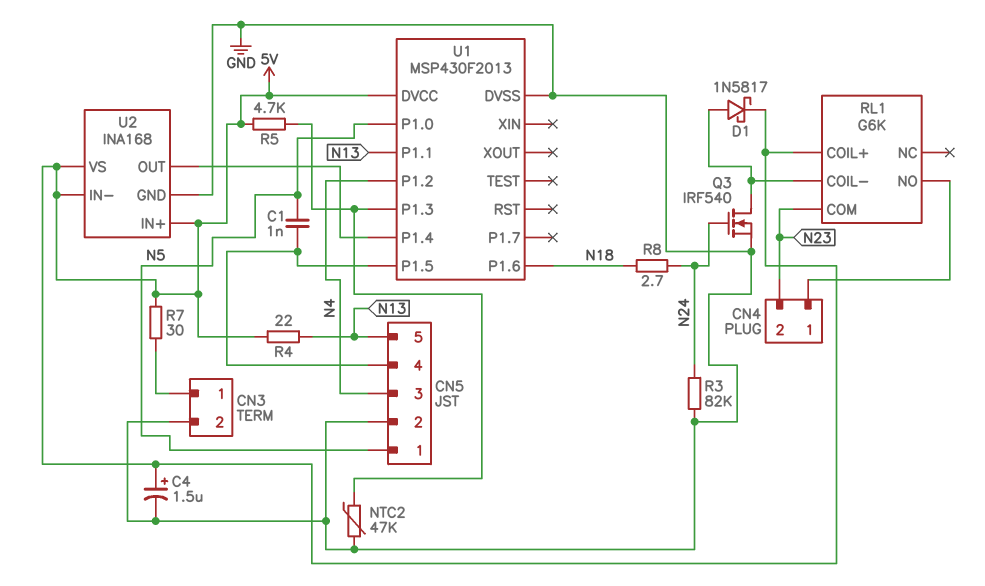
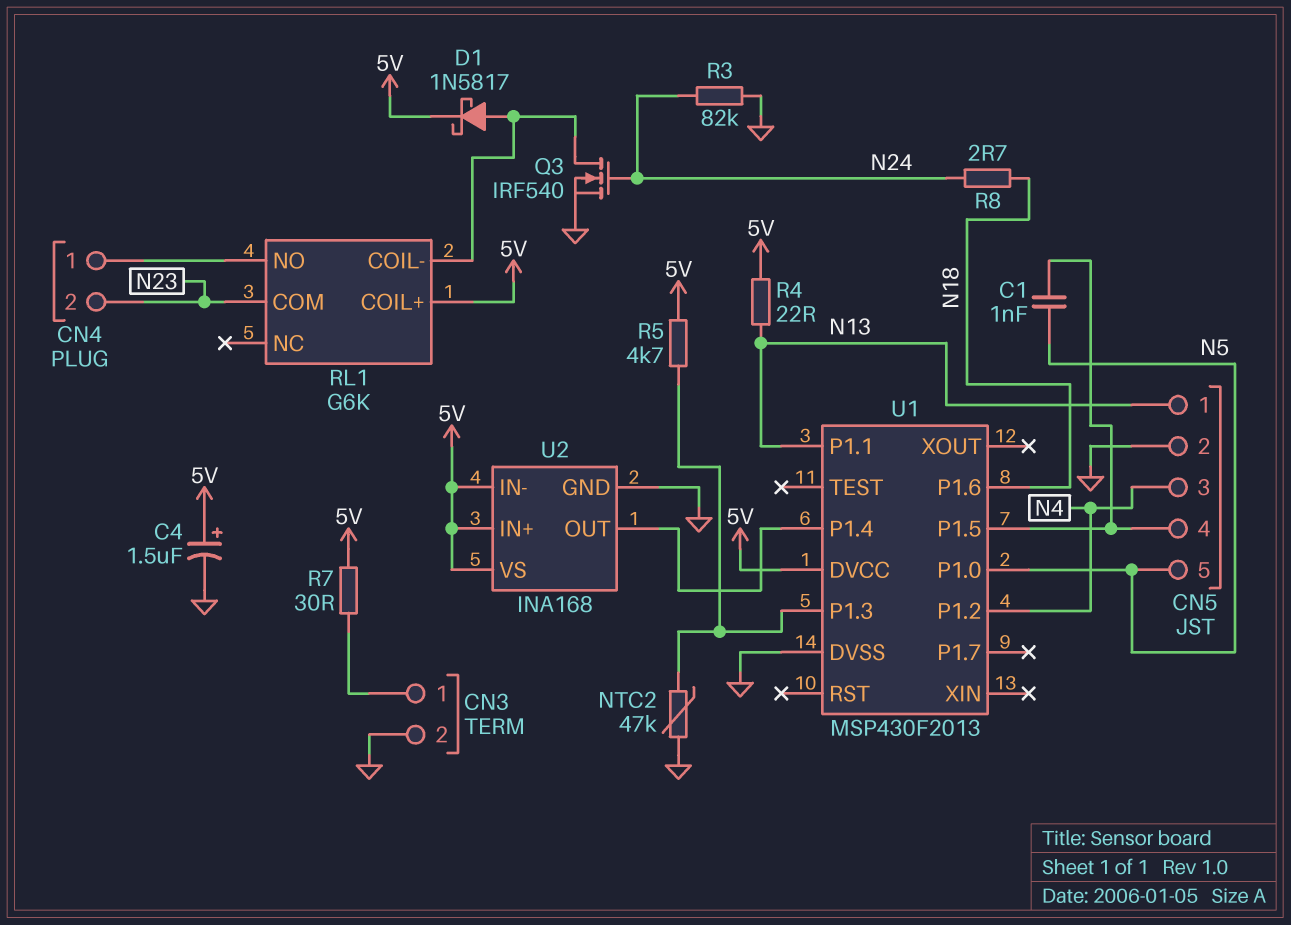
CN5 pin 1: N5 -> N13
CN5 pin 5: N13 -> N5

